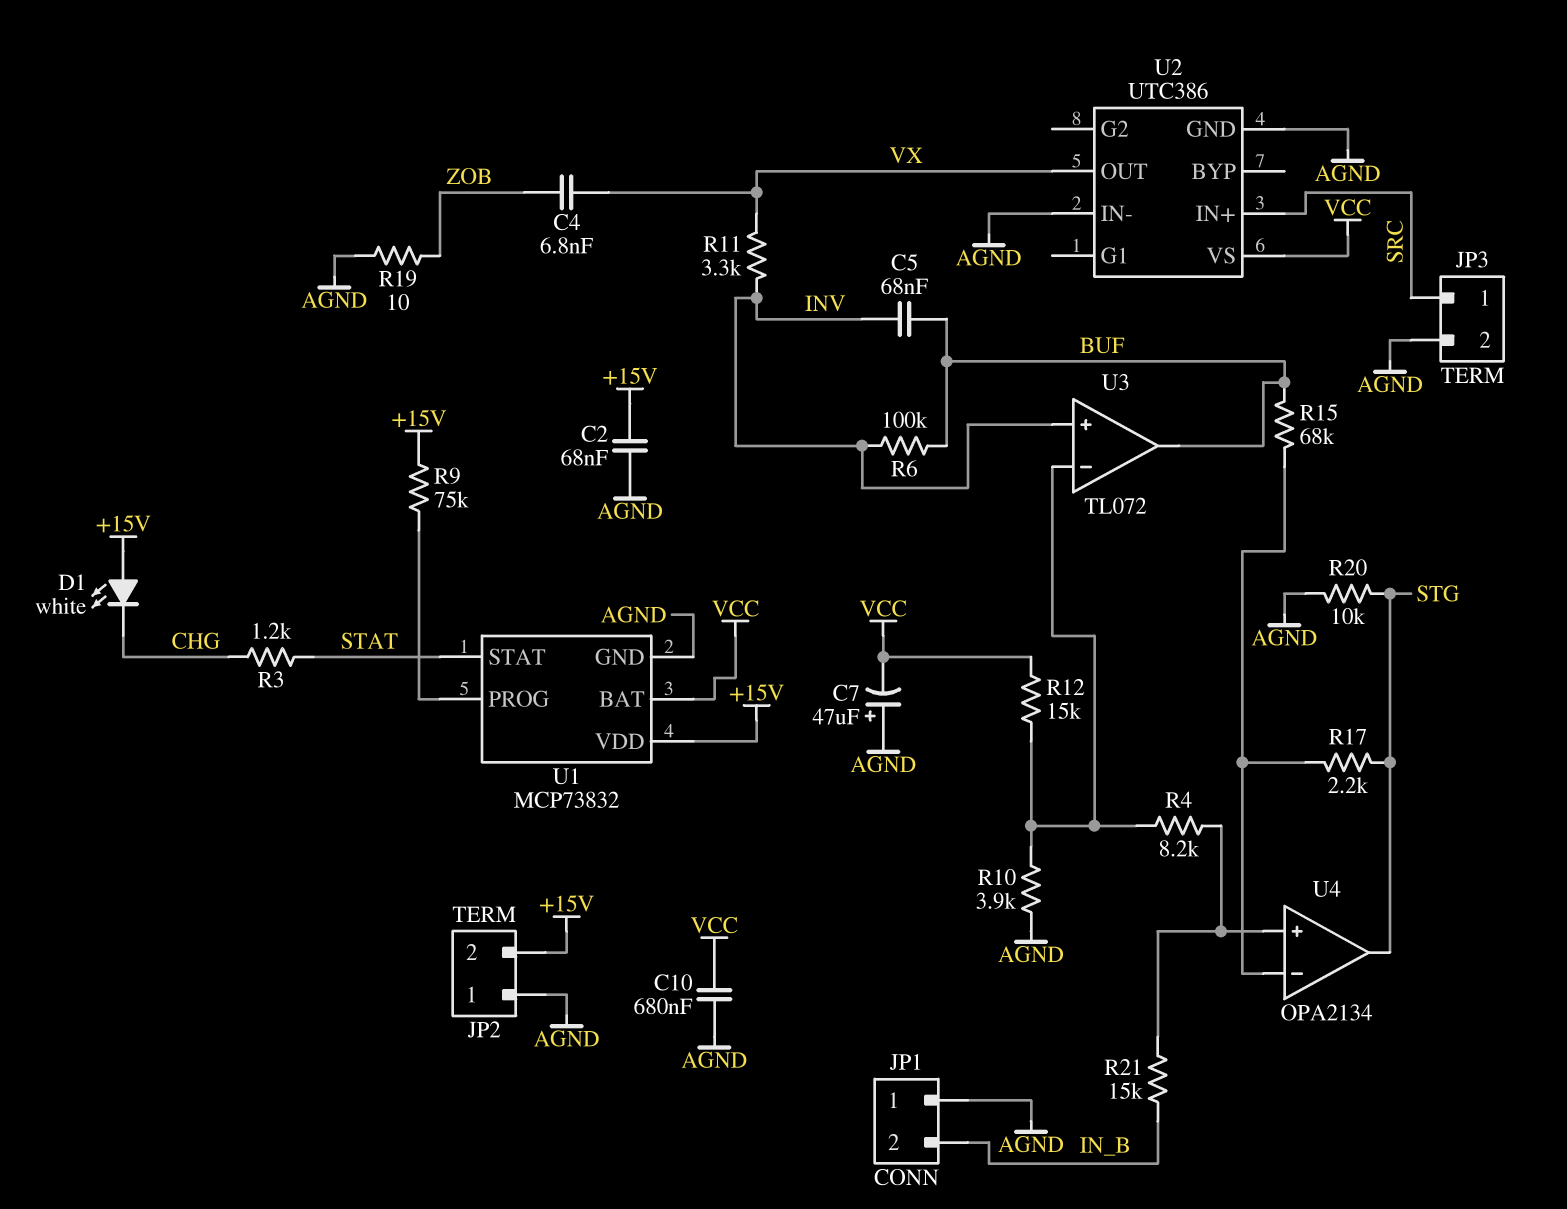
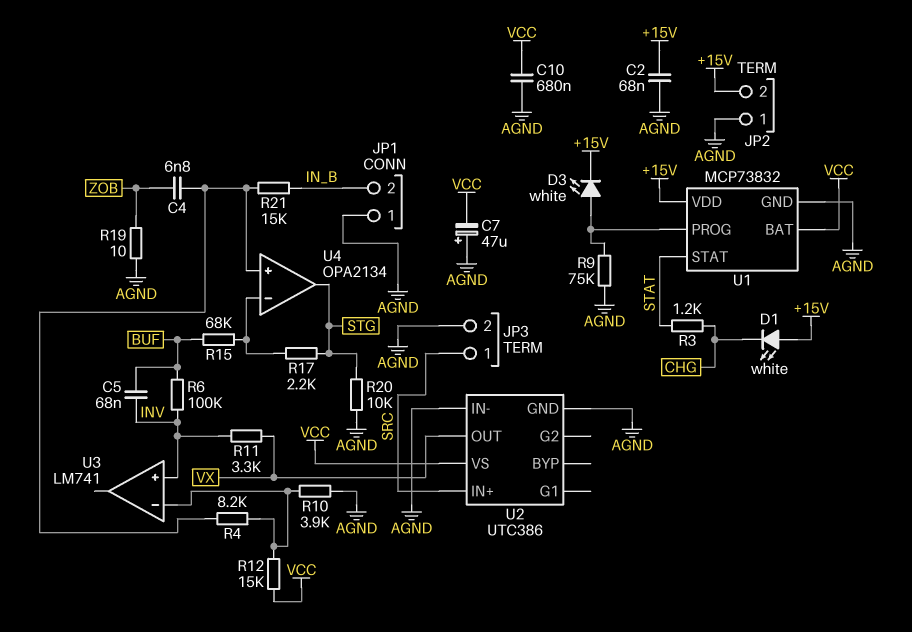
C4: 6.8nF (VX, ZOB) -> 6.8nF (U4/in+, ZOB)
D3: none -> LED white (A U1/PROG, K +15V)
R9: 75k (+15V, U1/PROG) -> 75k (AGND, U1/PROG)
U3: TL072 -> LM741
U3 pin out: BUF -> none

